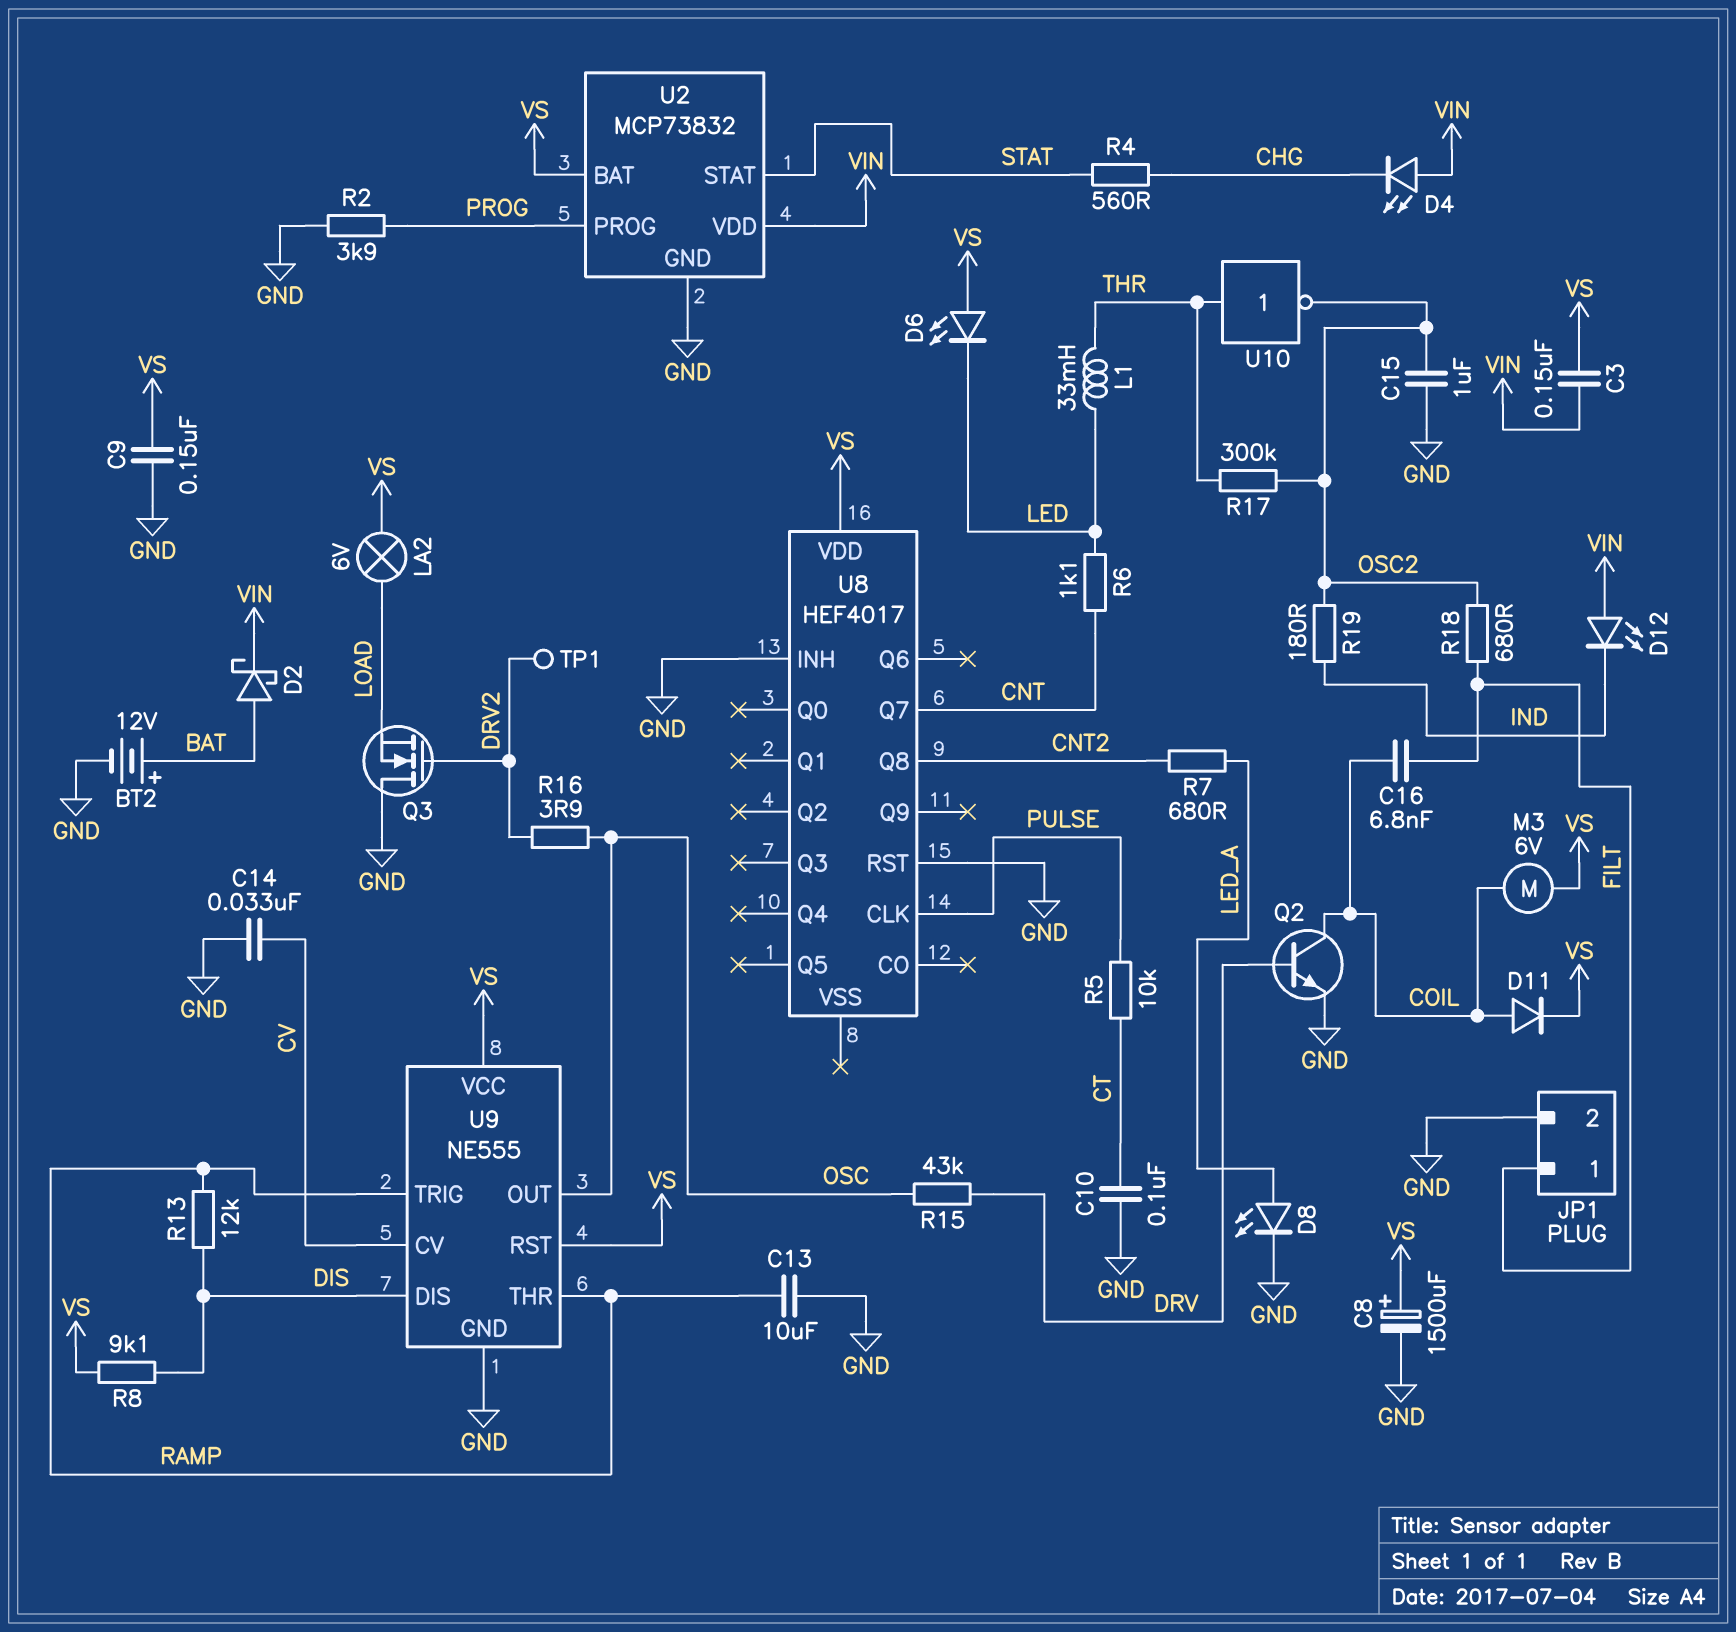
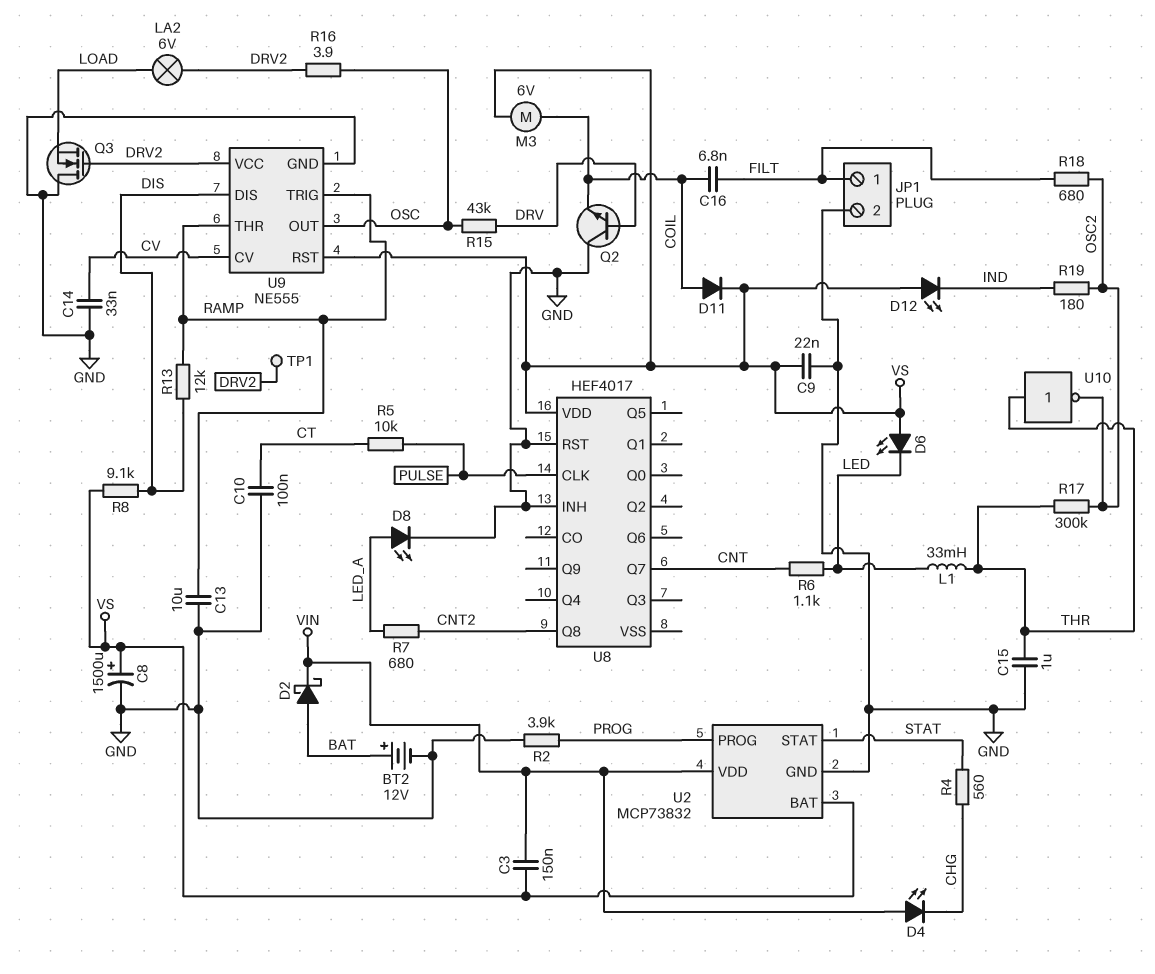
C9: 150nF (GND, VS) -> 22nF (GND, VS)
C15: 1uF (GND, OSC2) -> 1uF (GND, THR)
D12: LED (A VIN, K IND) -> LED (A VS, K IND)
LA2: lamp 6V (LOAD, VS) -> lamp 6V (DRV2, LOAD)
Q2: NPN (B DRV, C COIL, E GND) -> NPN (B DRV, C GND, E COIL)
U9 pin VCC: VS -> DRV2

